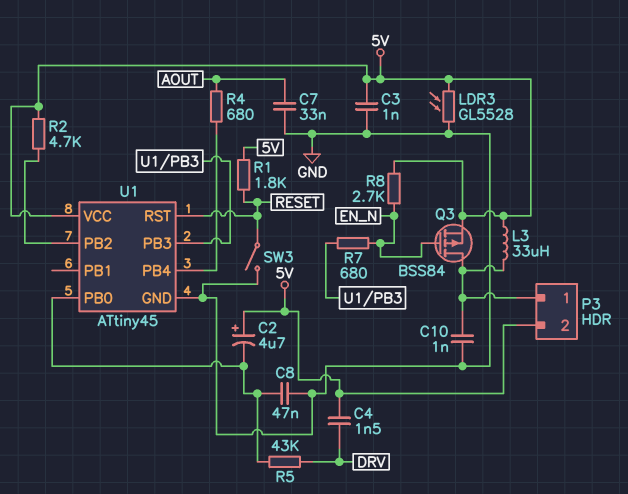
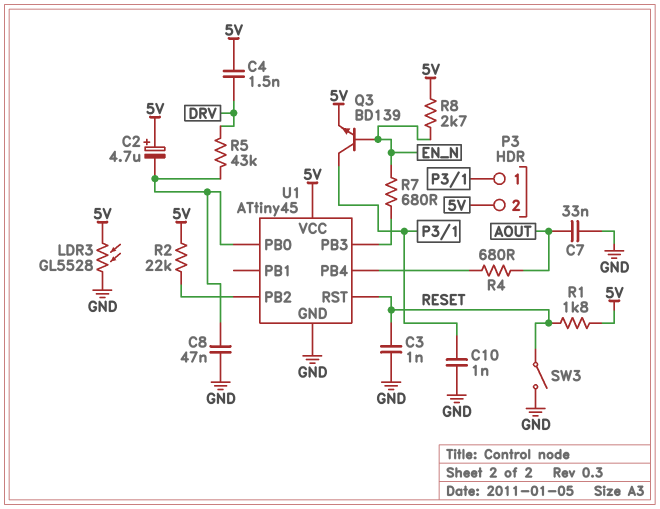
C3: 1nF (5V, GND) -> 1nF (GND, RESET)
L3: 33uH (5V, P3/1) -> none
Q3: PMOS BSS84 (G EN_N, D P3/1, S 5V) -> NPN BD139 (B EN_N, C P3/1, E 5V)
R2: 4.7k (5V, U1/PB2) -> 22k (5V, U1/PB2)

